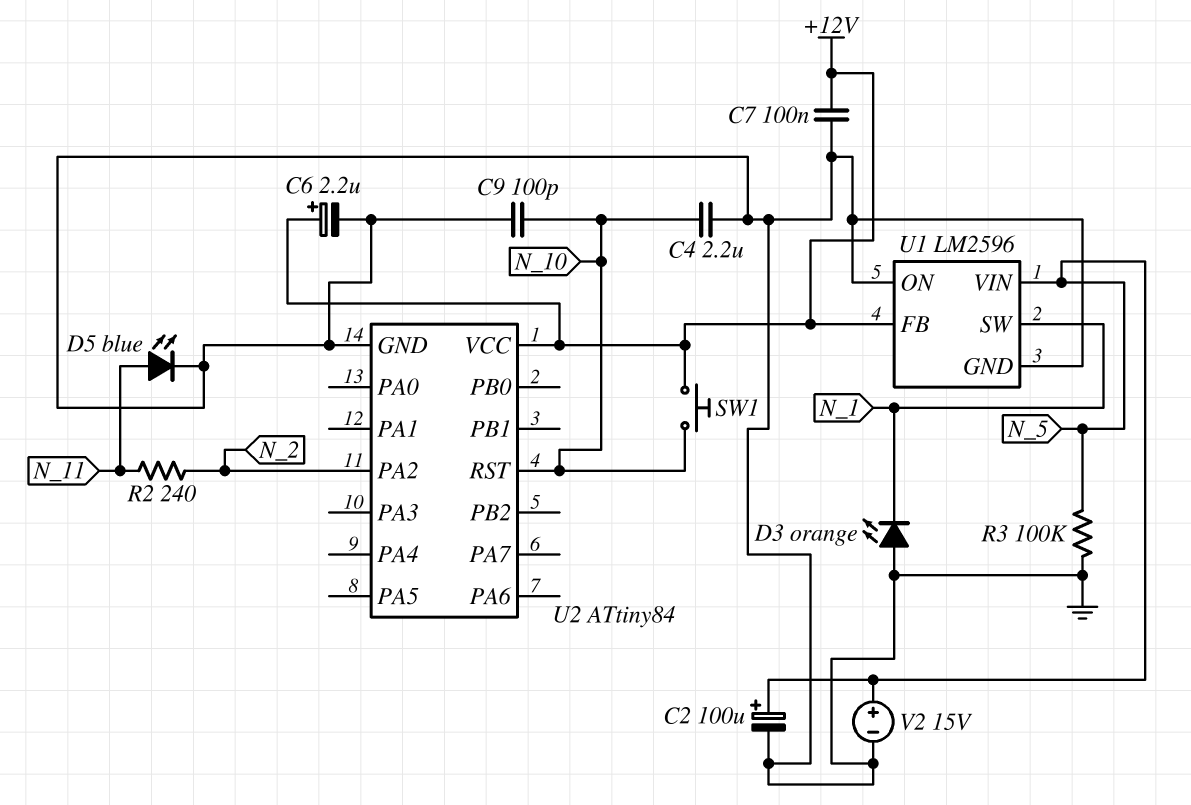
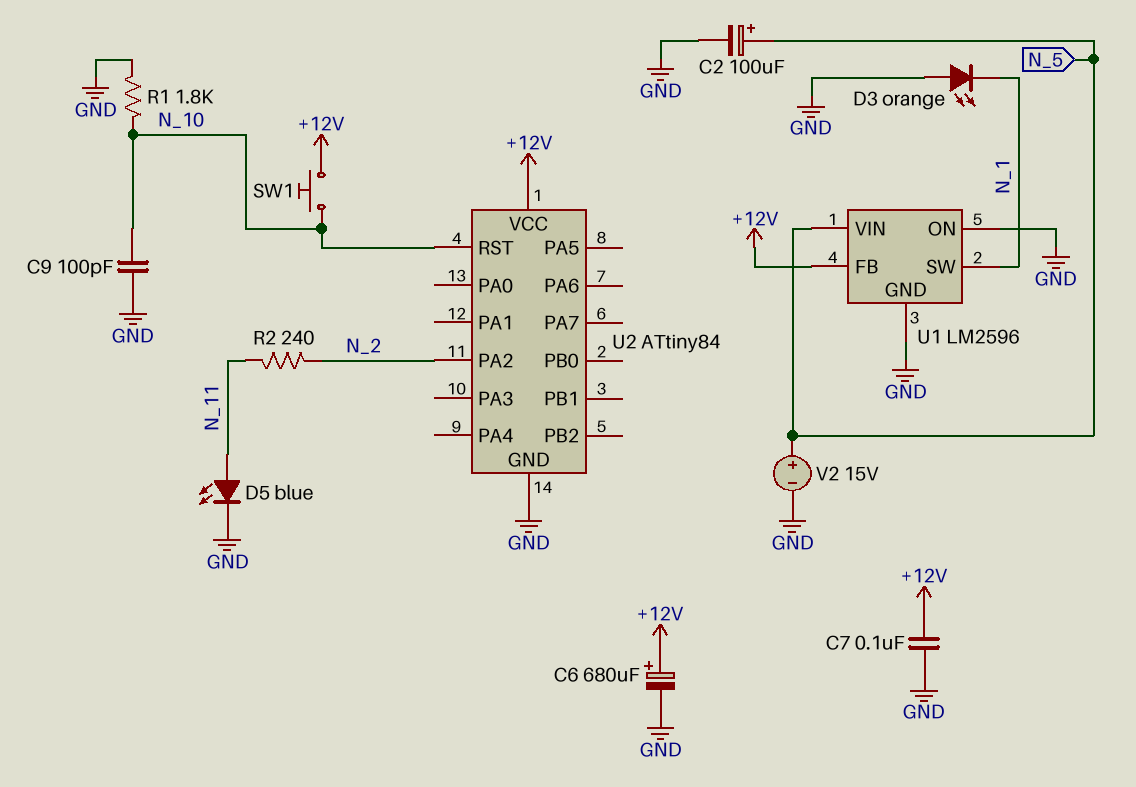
C4: 2.2uF (GND, N_10) -> none
C6: 2.2uF (plus +12V, minus GND) -> 680uF (plus +12V, minus GND)
R1: none -> 1.8k (GND, N_10)
R3: 100k (GND, N_5) -> none

